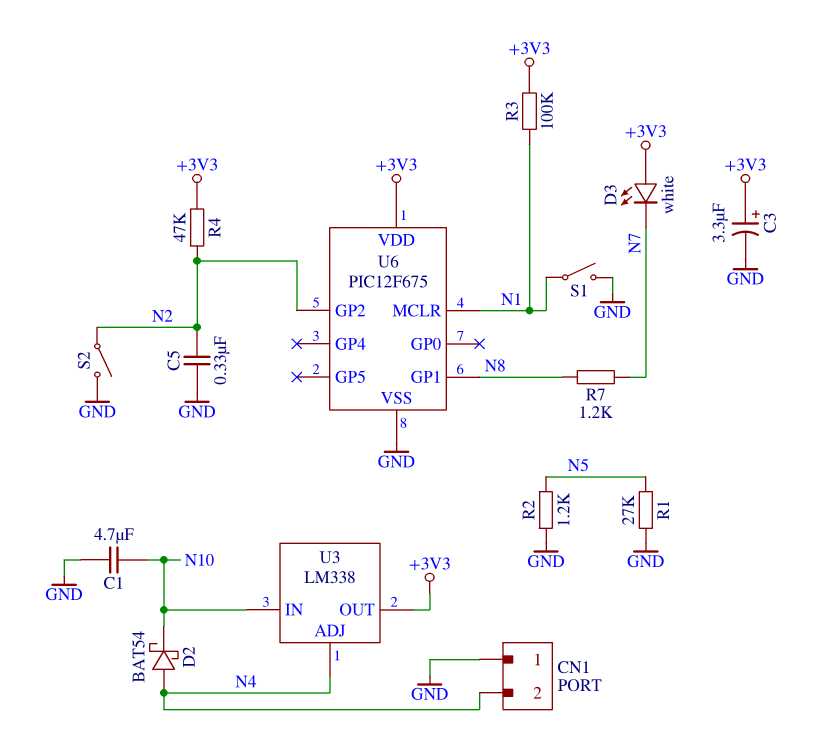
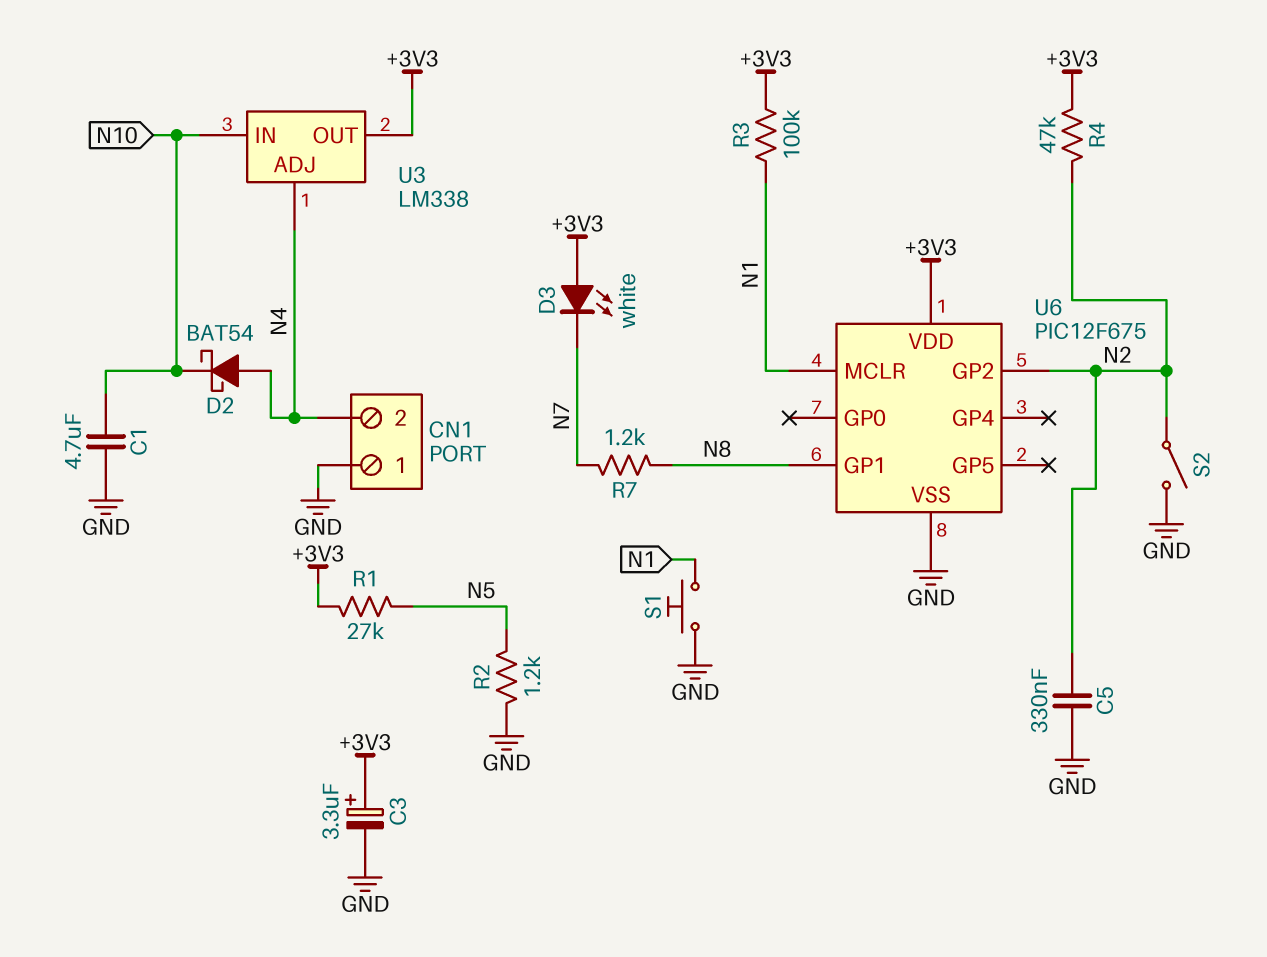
R1: 27k (GND, N5) -> 27k (+3V3, N5)
S1: switch (GND, N1) -> button (GND, N1)

